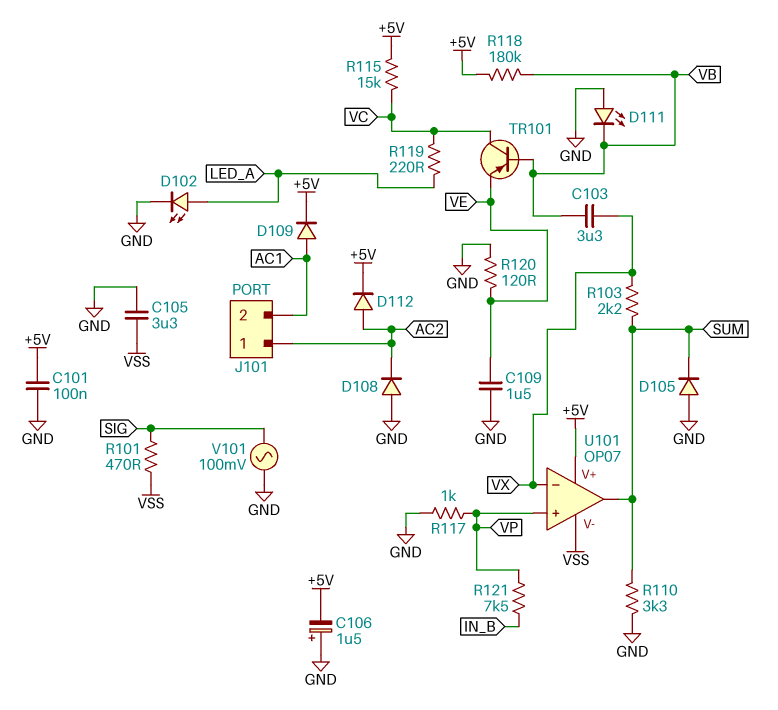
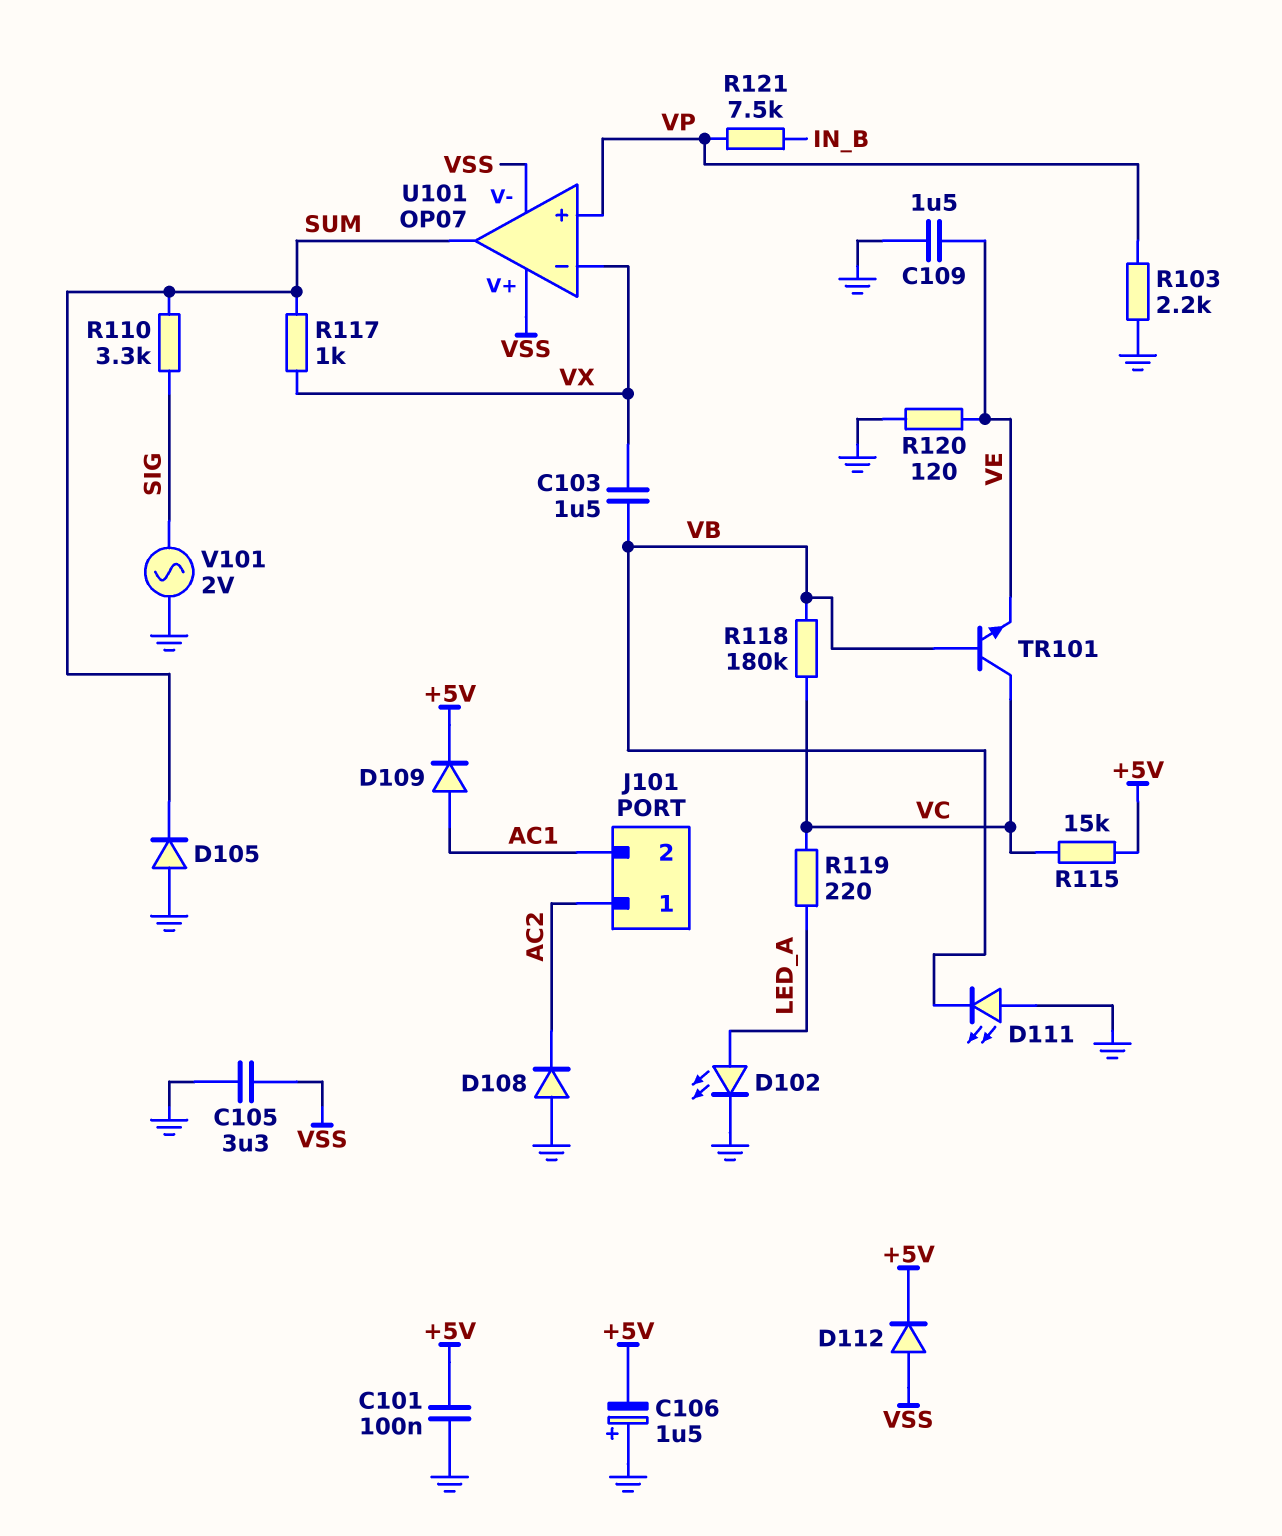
C103: 3.3uF (VB, VX) -> 1.5uF (VB, VX)
D112: diode (A AC2, K +5V) -> diode (A VSS, K +5V)
R101: 470 (SIG, VSS) -> none
R103: 2.2k (SUM, VX) -> 2.2k (GND, VP)
R110: 3.3k (GND, SUM) -> 3.3k (SIG, SUM)
R117: 1k (GND, VP) -> 1k (SUM, VX)
R118: 180k (+5V, VB) -> 180k (VB, VC)
TR101: PNP (B VB, C VC, E VE) -> NPN (B VB, C VC, E VE)
U101 pin V+: +5V -> VSS
V101: AC 100mV (GND, SIG) -> AC 2V (GND, SIG)

